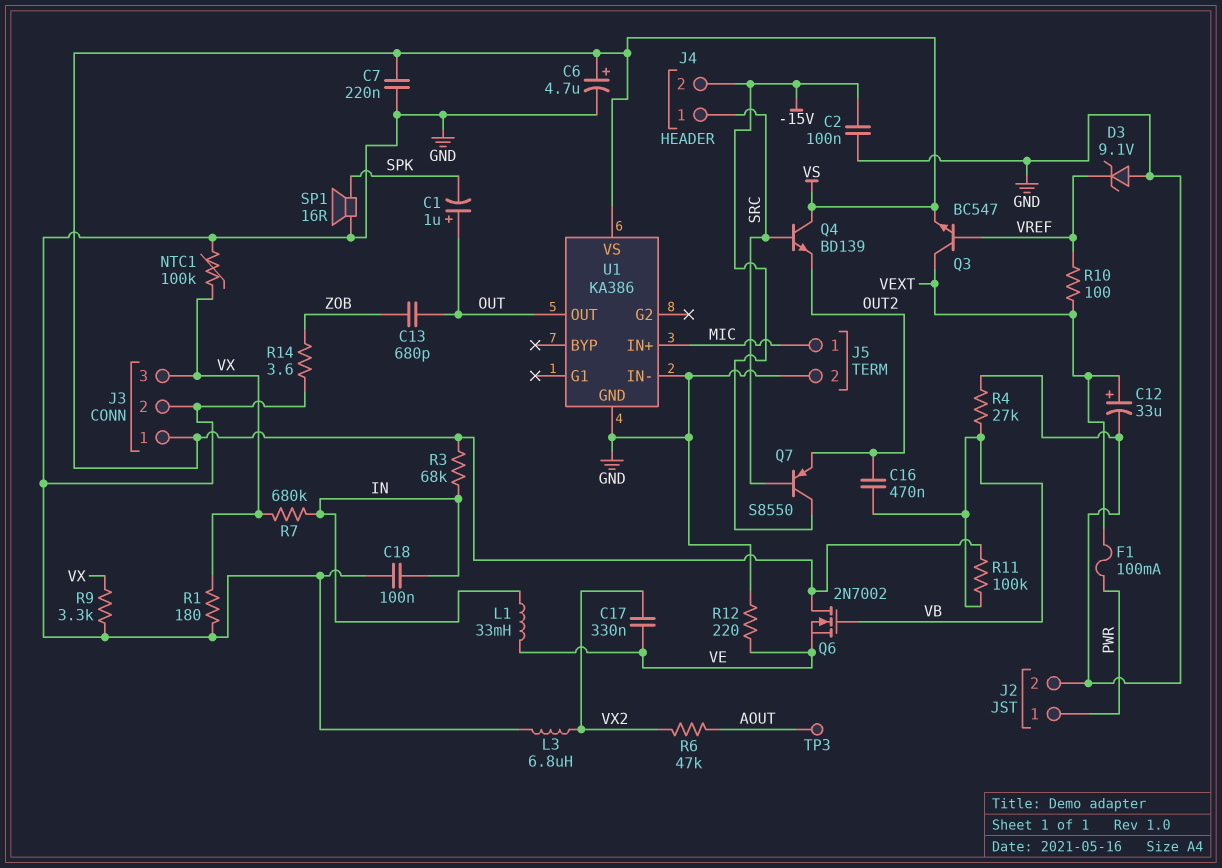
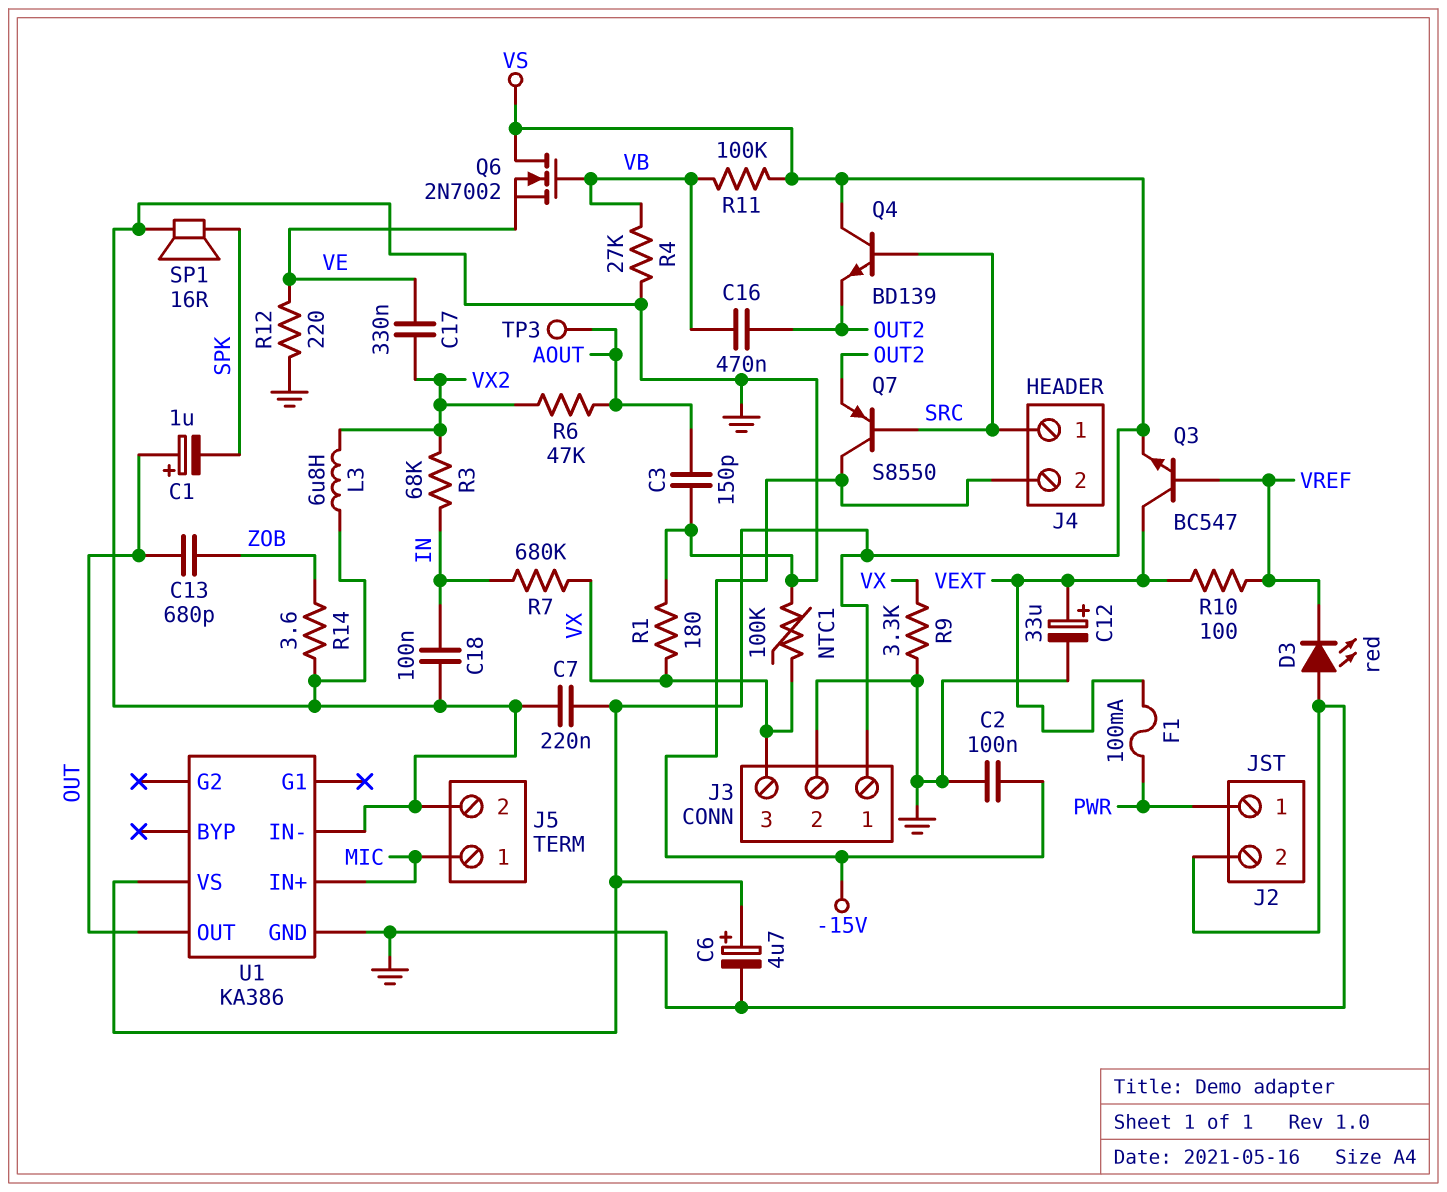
C3: none -> 150pF (AOUT, GND)
D3: zener 9.1V (A GND, K VREF) -> LED red (A GND, K VREF)
L1: 33mH (IN, VE) -> none
R3: 68k (IN, VS) -> 68k (IN, VX2)

